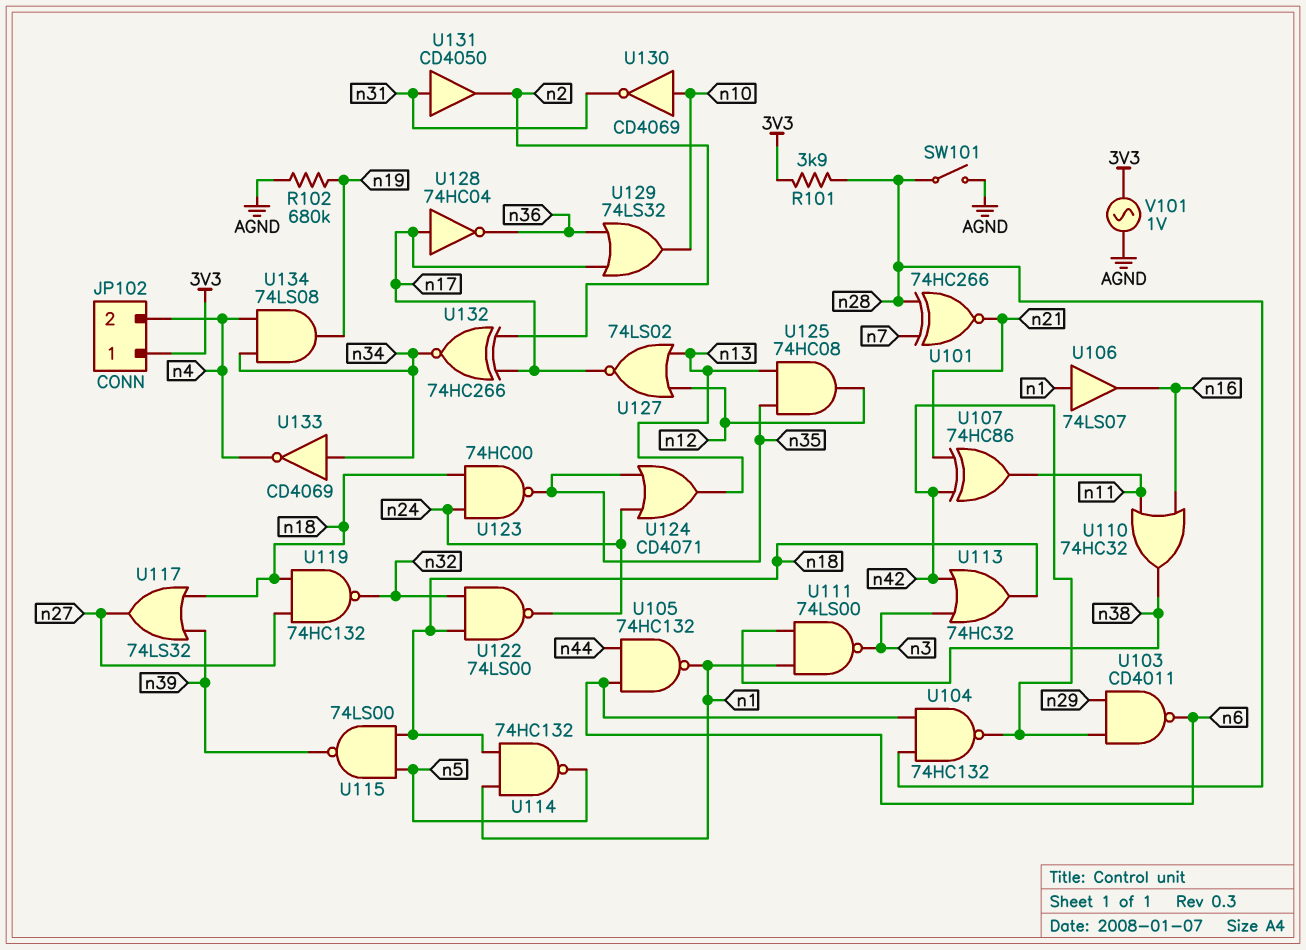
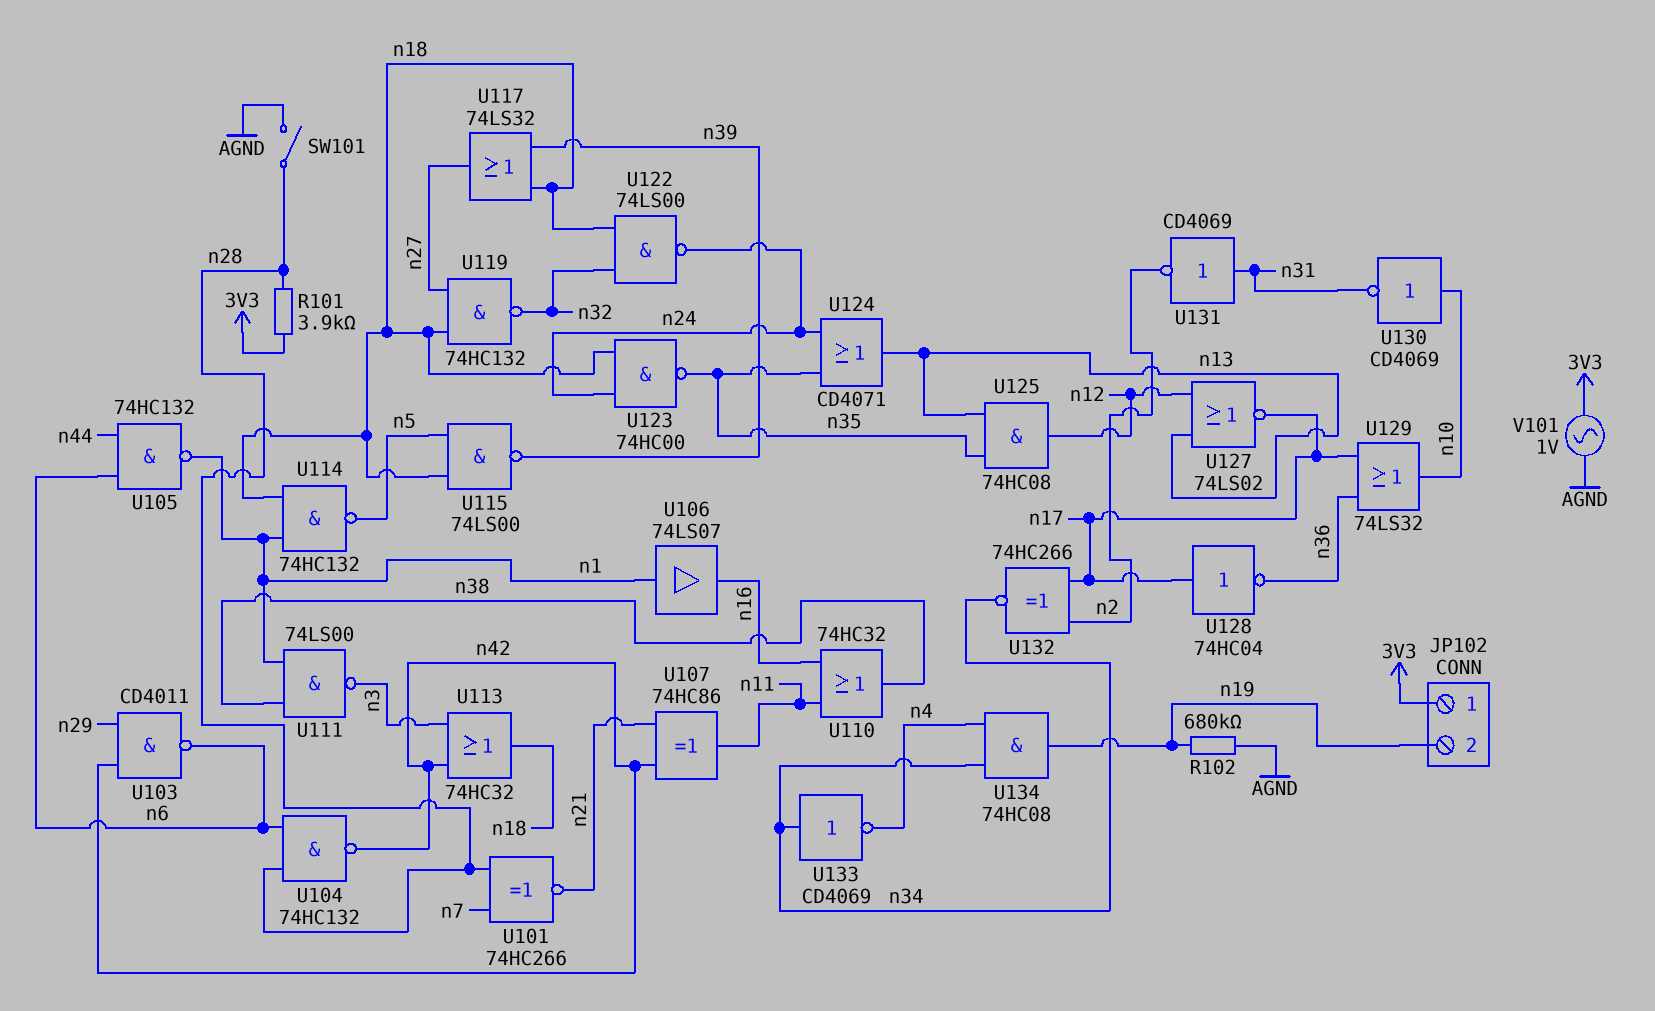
JP102 pin 2: n4 -> n19
U131: buffer CD4050 (in n31, out n2) -> NOT CD4069 (in n31, out n2)
U134: AND 74LS08 (in n4, in n34, out n19) -> AND 74HC08 (in n4, in n34, out n19)

